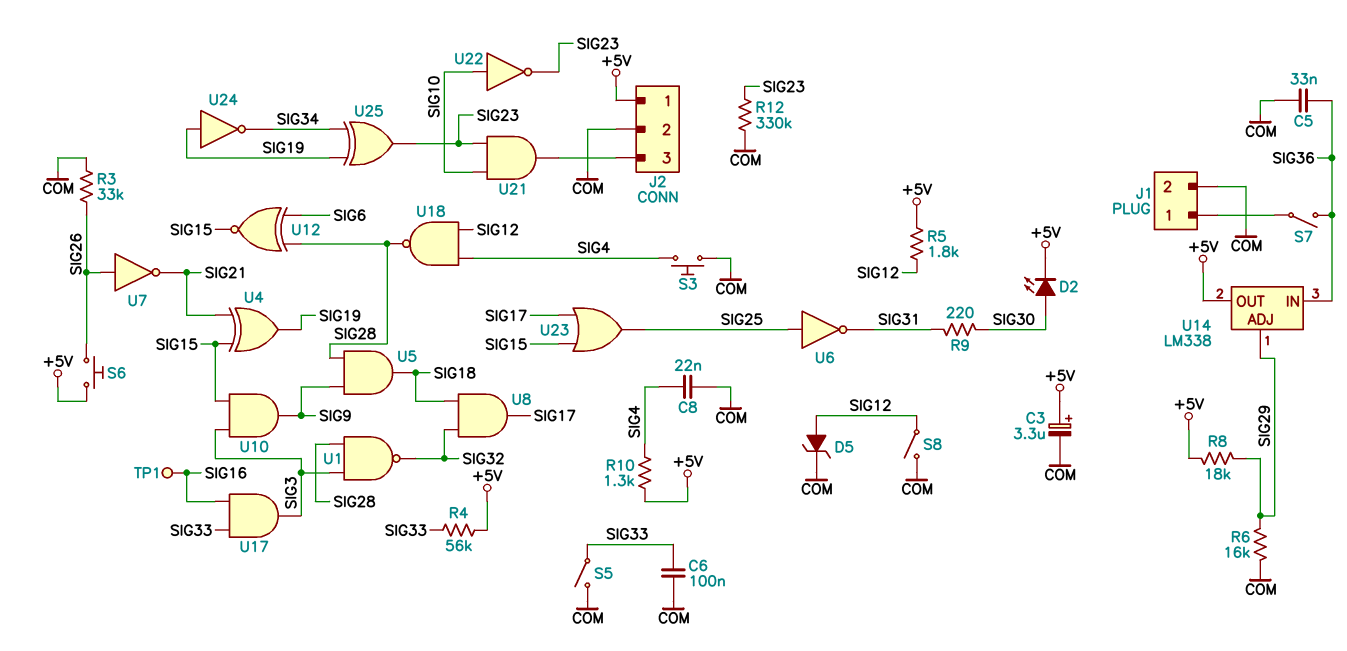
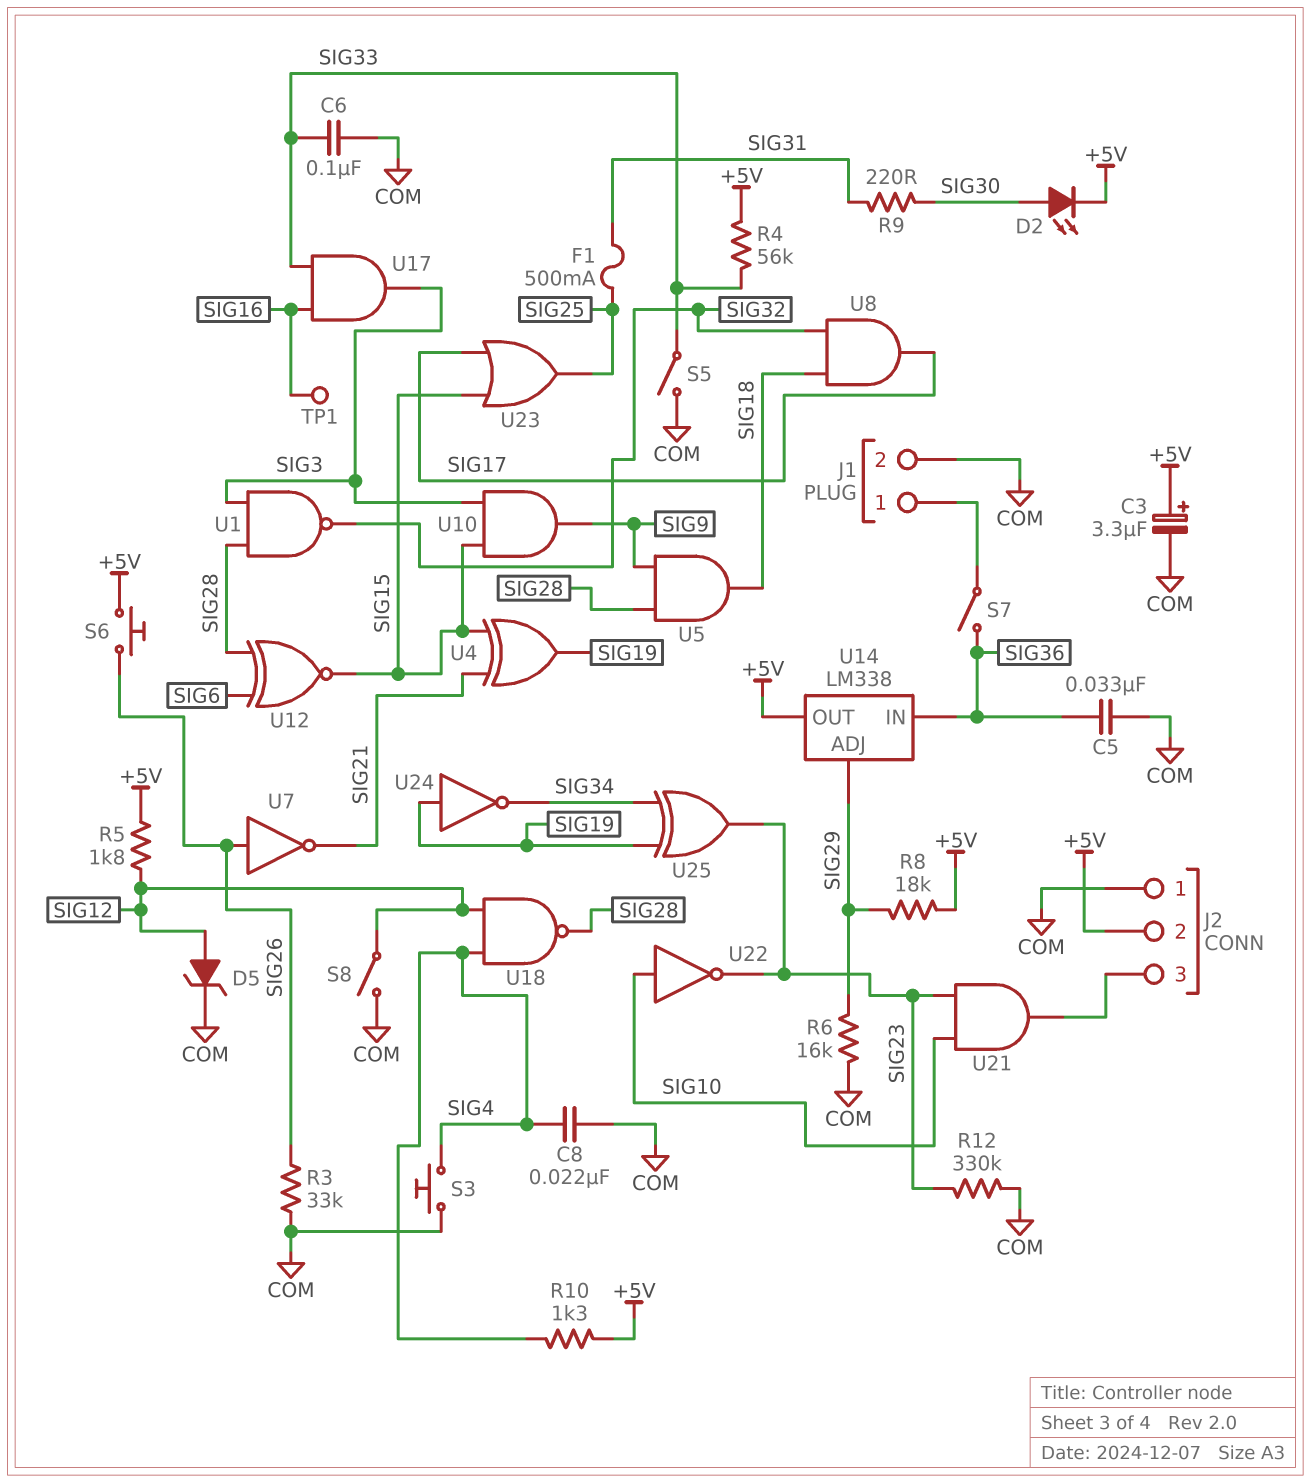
F1: none -> 500mA (SIG25, SIG31)
J2 pin 1: +5V -> COM
J2 pin 2: COM -> +5V
U6: NOT (in SIG25, out SIG31) -> none

